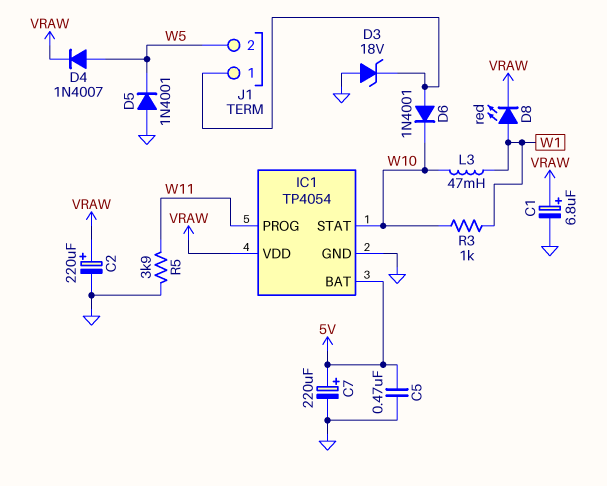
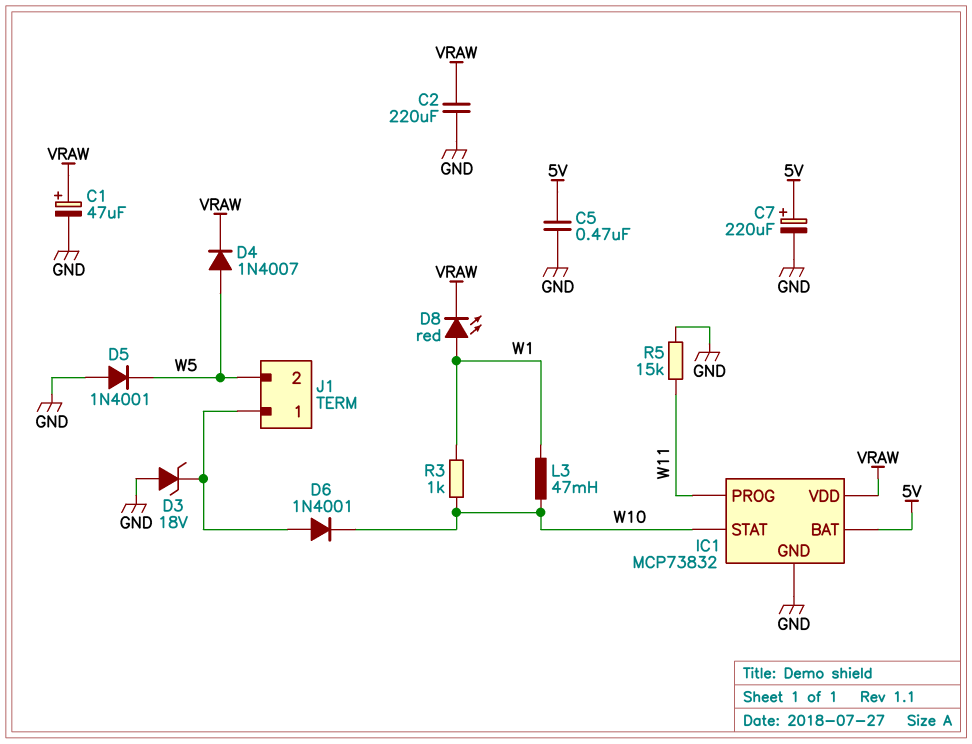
C1: 6.8uF (plus VRAW, minus GND) -> 47uF (plus VRAW, minus GND)
C2: 220uF (plus VRAW, minus GND) -> 220uF (GND, VRAW)
IC1: TP4054 -> MCP73832
R5: 3.9k (GND, W11) -> 15k (GND, W11)

